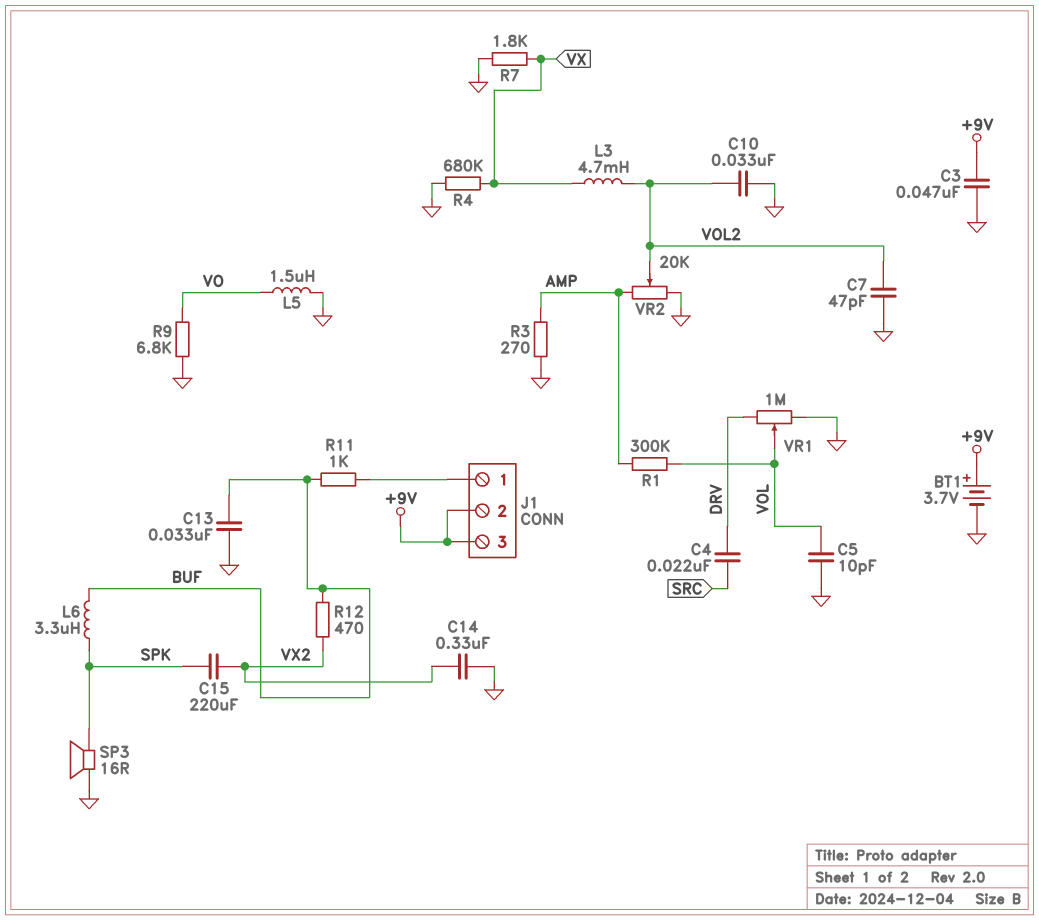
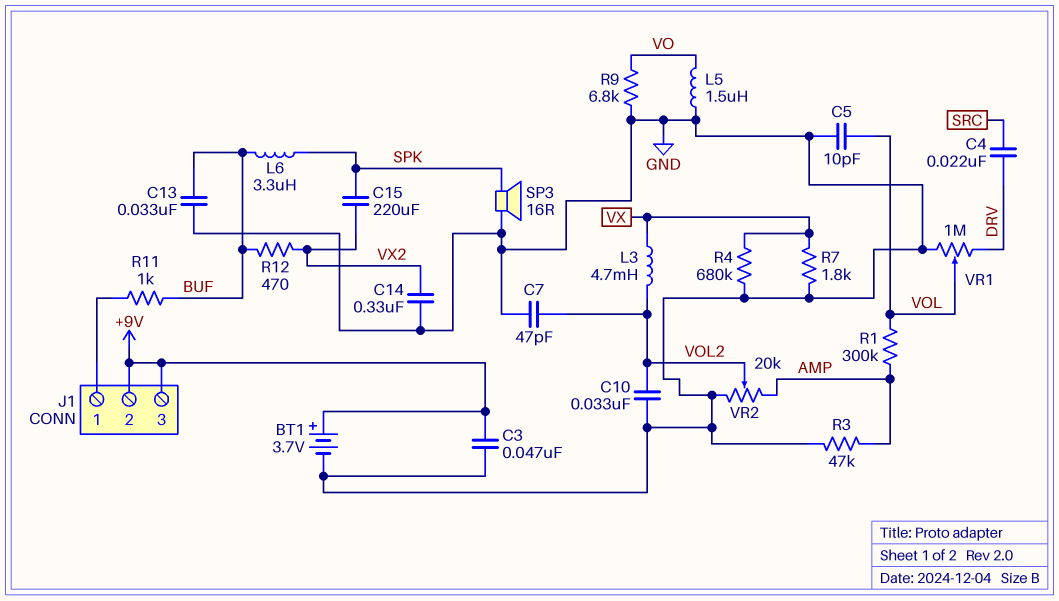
R3: 270 (AMP, GND) -> 47k (AMP, GND)

